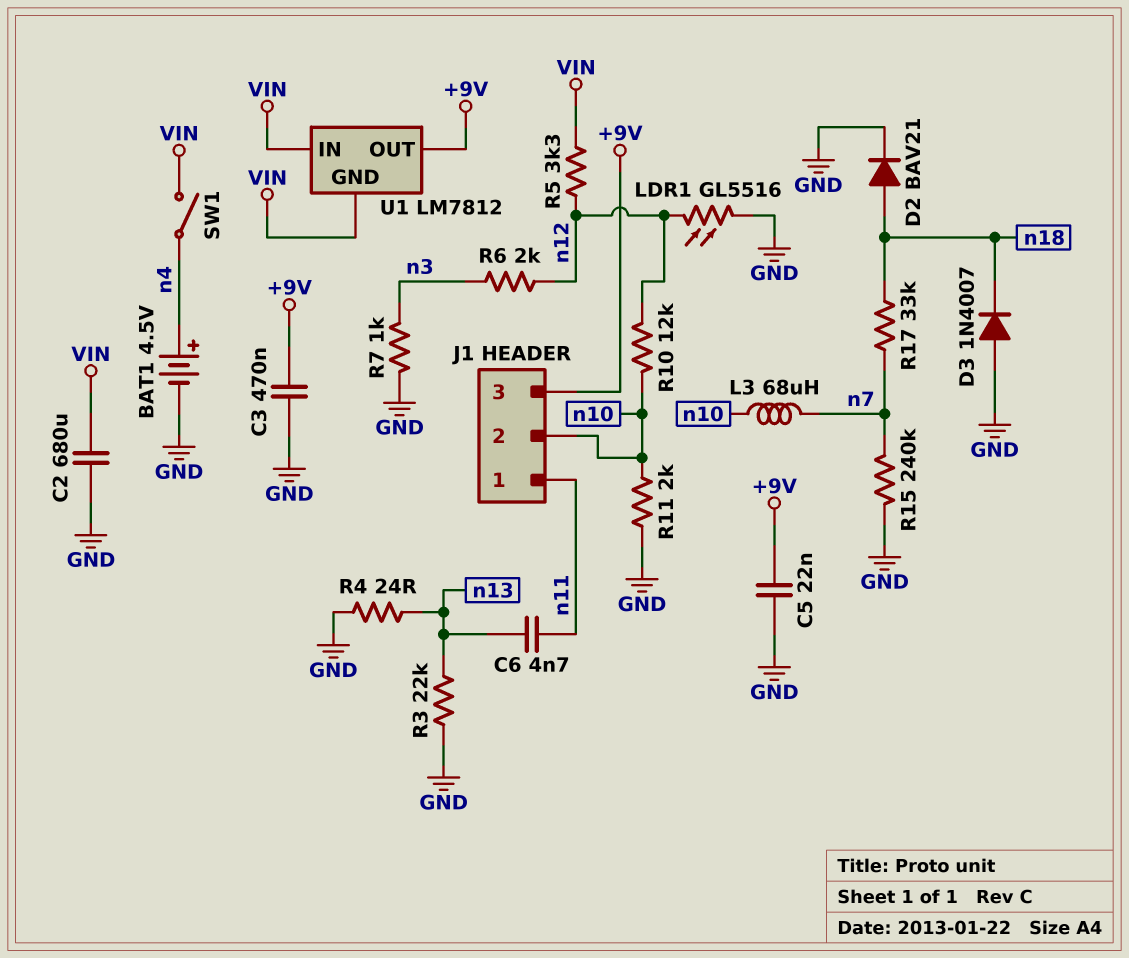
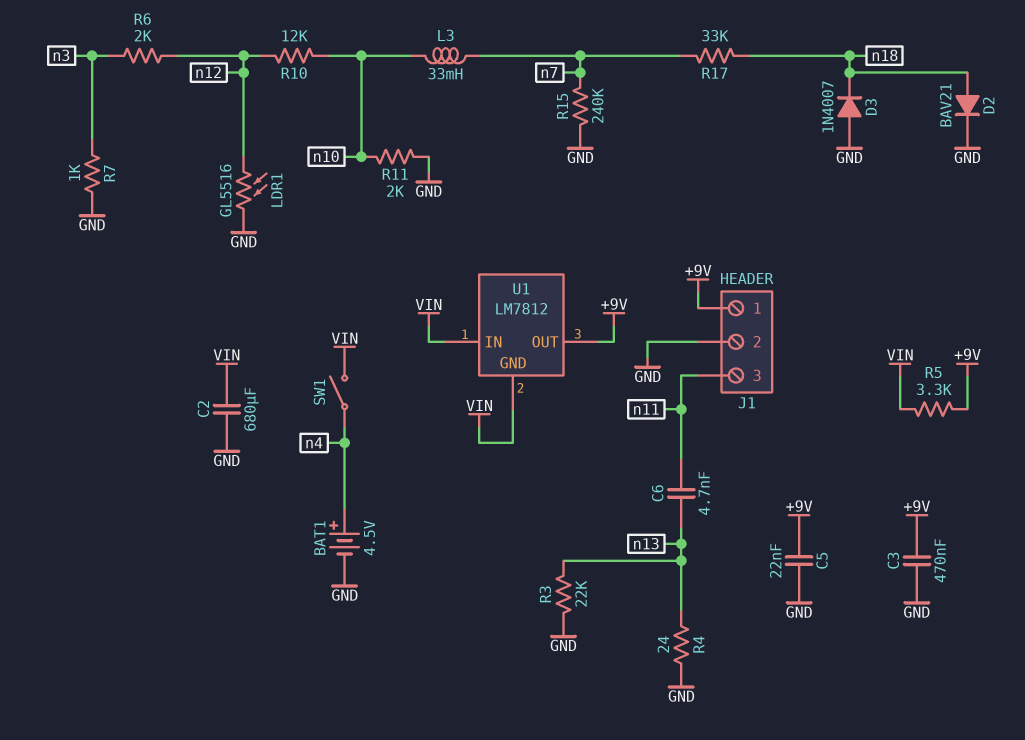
J1 pin 1: n11 -> +9V
J1 pin 2: n10 -> GND
J1 pin 3: +9V -> n11
L3: 68uH (n7, n10) -> 33mH (n7, n10)
R5: 3.3k (VIN, n12) -> 3.3k (+9V, VIN)

